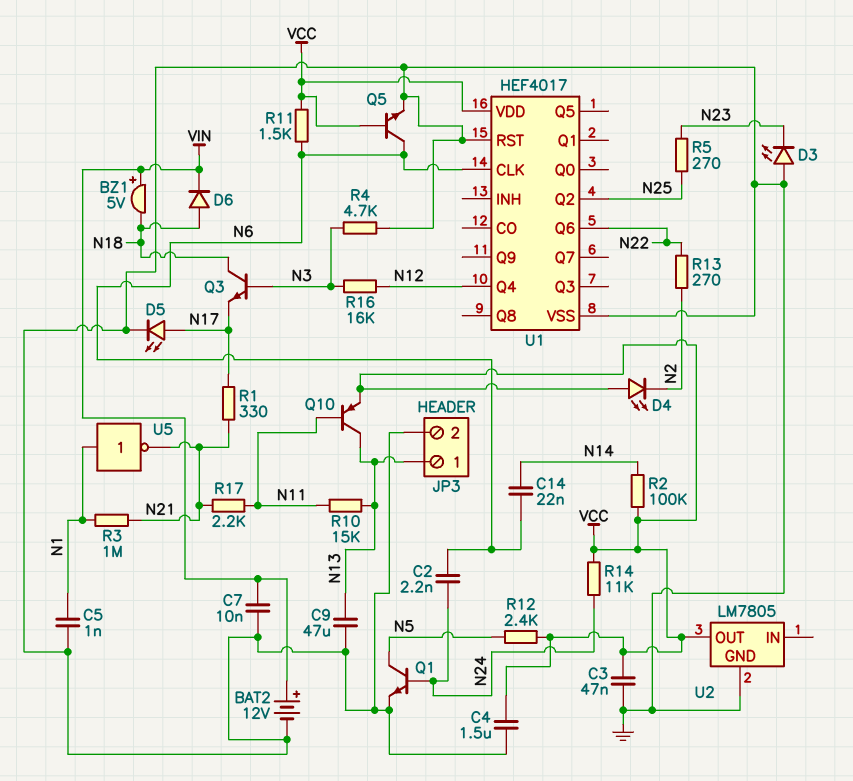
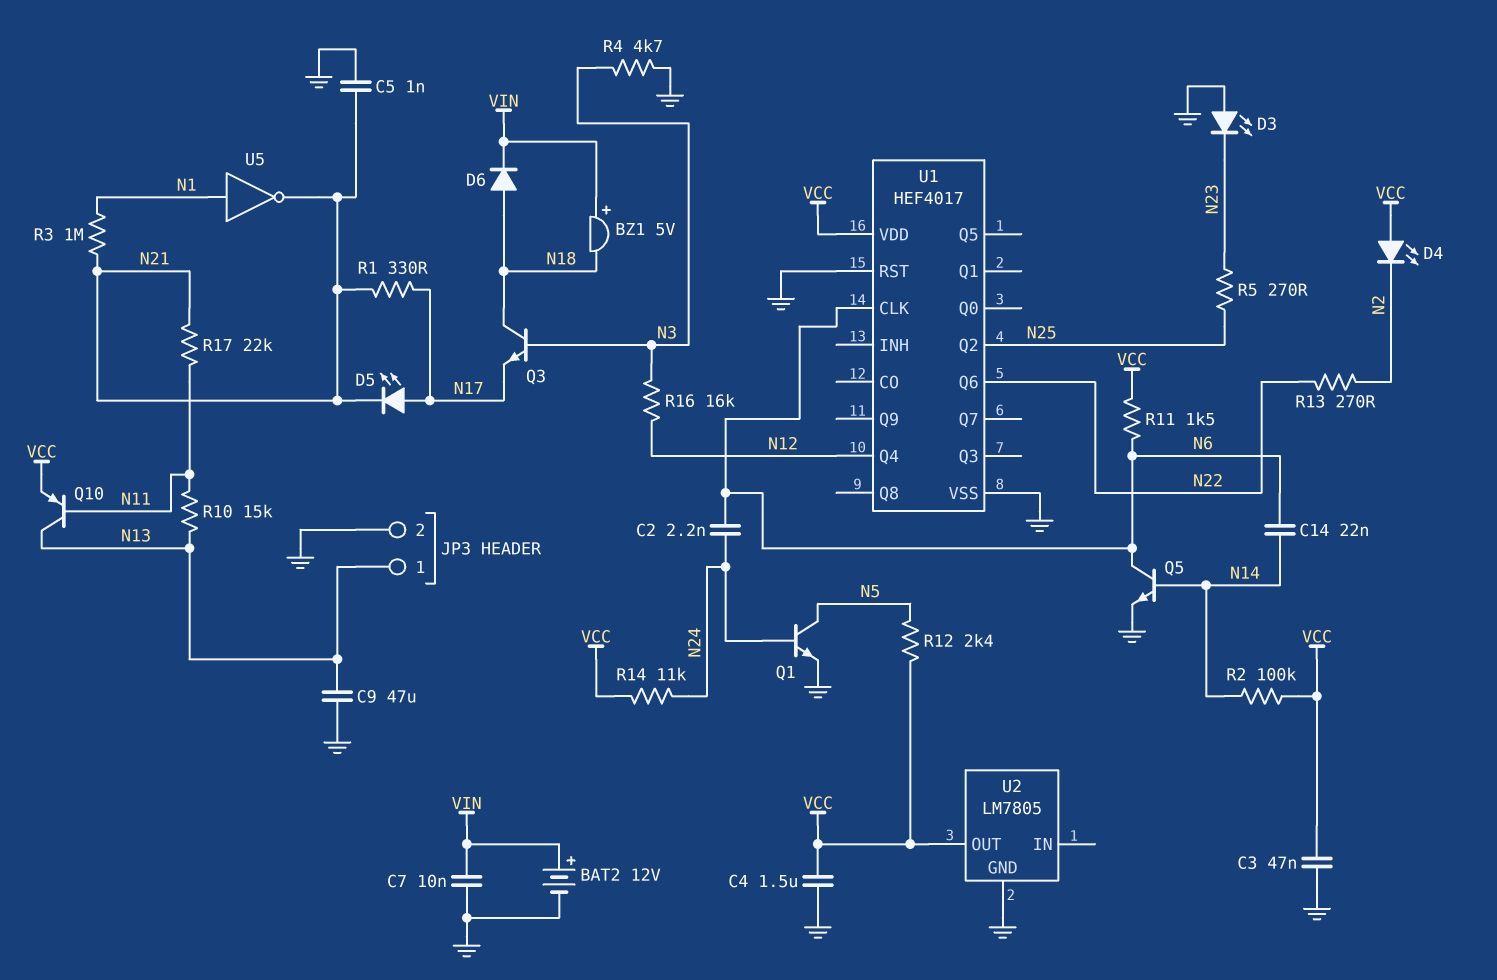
C5: 1nF (GND, N1) -> 1nF (GND, N21)
D5: LED (A N17, K GND) -> LED (A N17, K N21)
Q5: NPN (B VCC, C N6, E GND) -> NPN (B N14, C N6, E GND)
R17: 2.2k (N11, N21) -> 22k (N11, N21)

